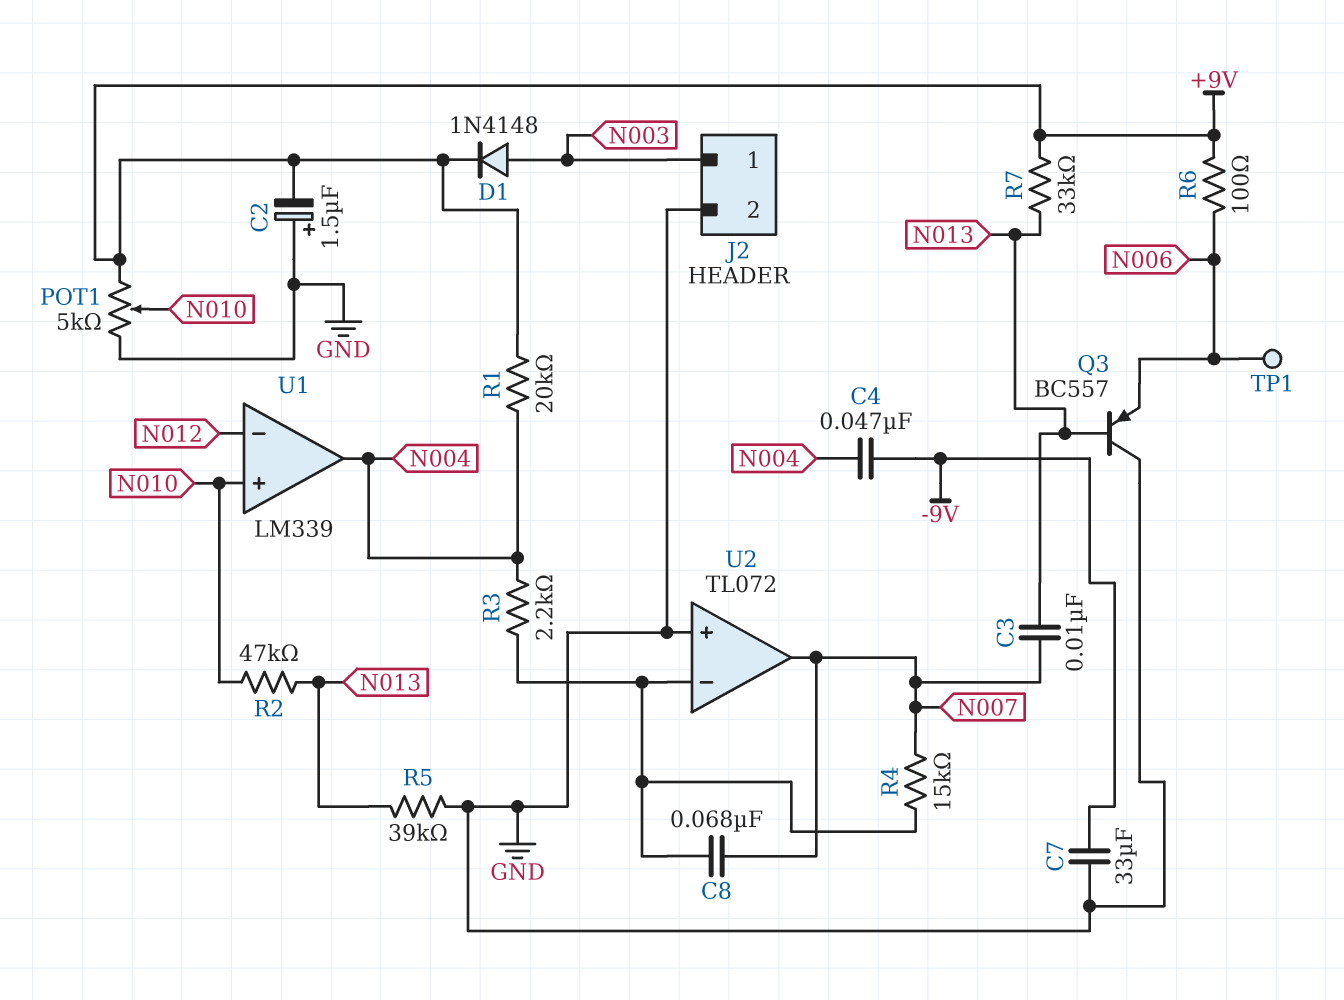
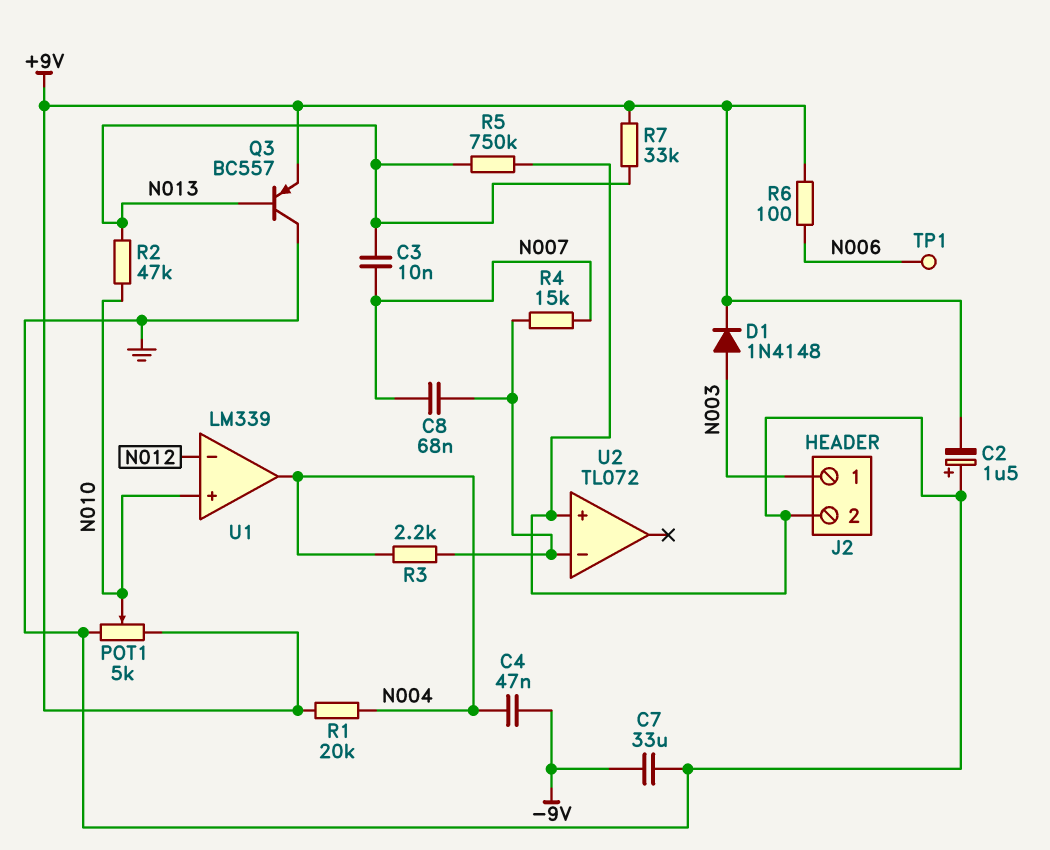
Q3: PNP BC557 (B N013, C GND, E N006) -> PNP BC557 (B N013, C GND, E +9V)
R5: 39k (GND, N013) -> 750k (GND, N013)
U2 pin out: N007 -> none

